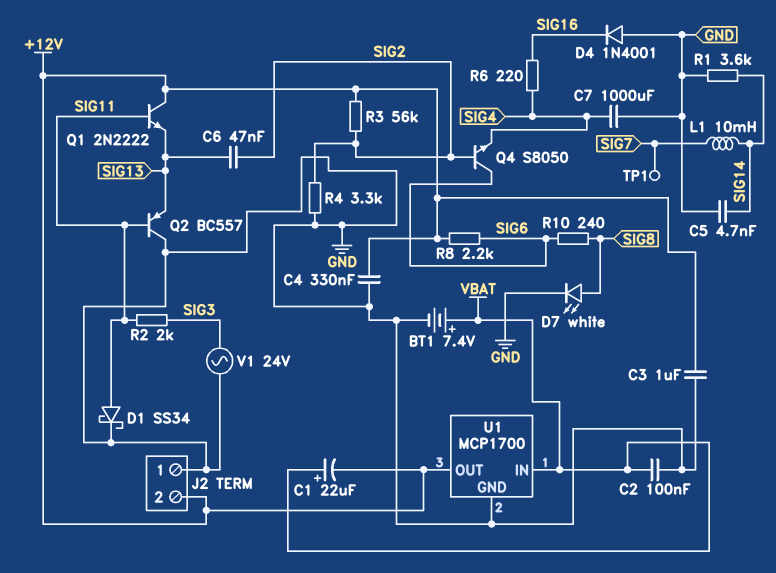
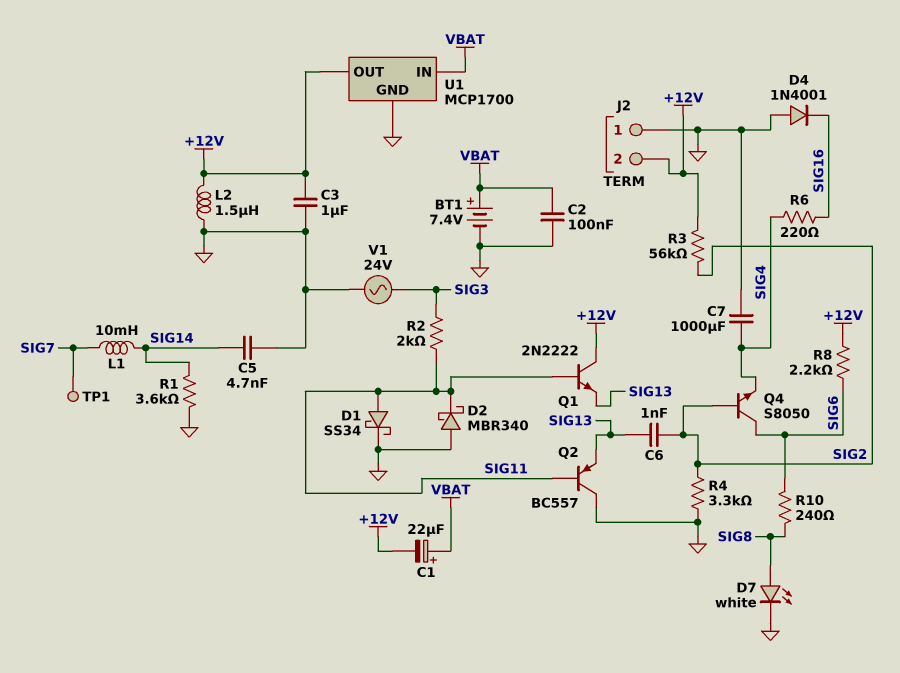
C4: 330nF (+12V, GND) -> none
C6: 47nF (SIG2, SIG13) -> 1nF (SIG2, SIG13)
D2: none -> schottky MBR340 (A GND, K SIG11)
L2: none -> 1.5uH (+12V, GND)

